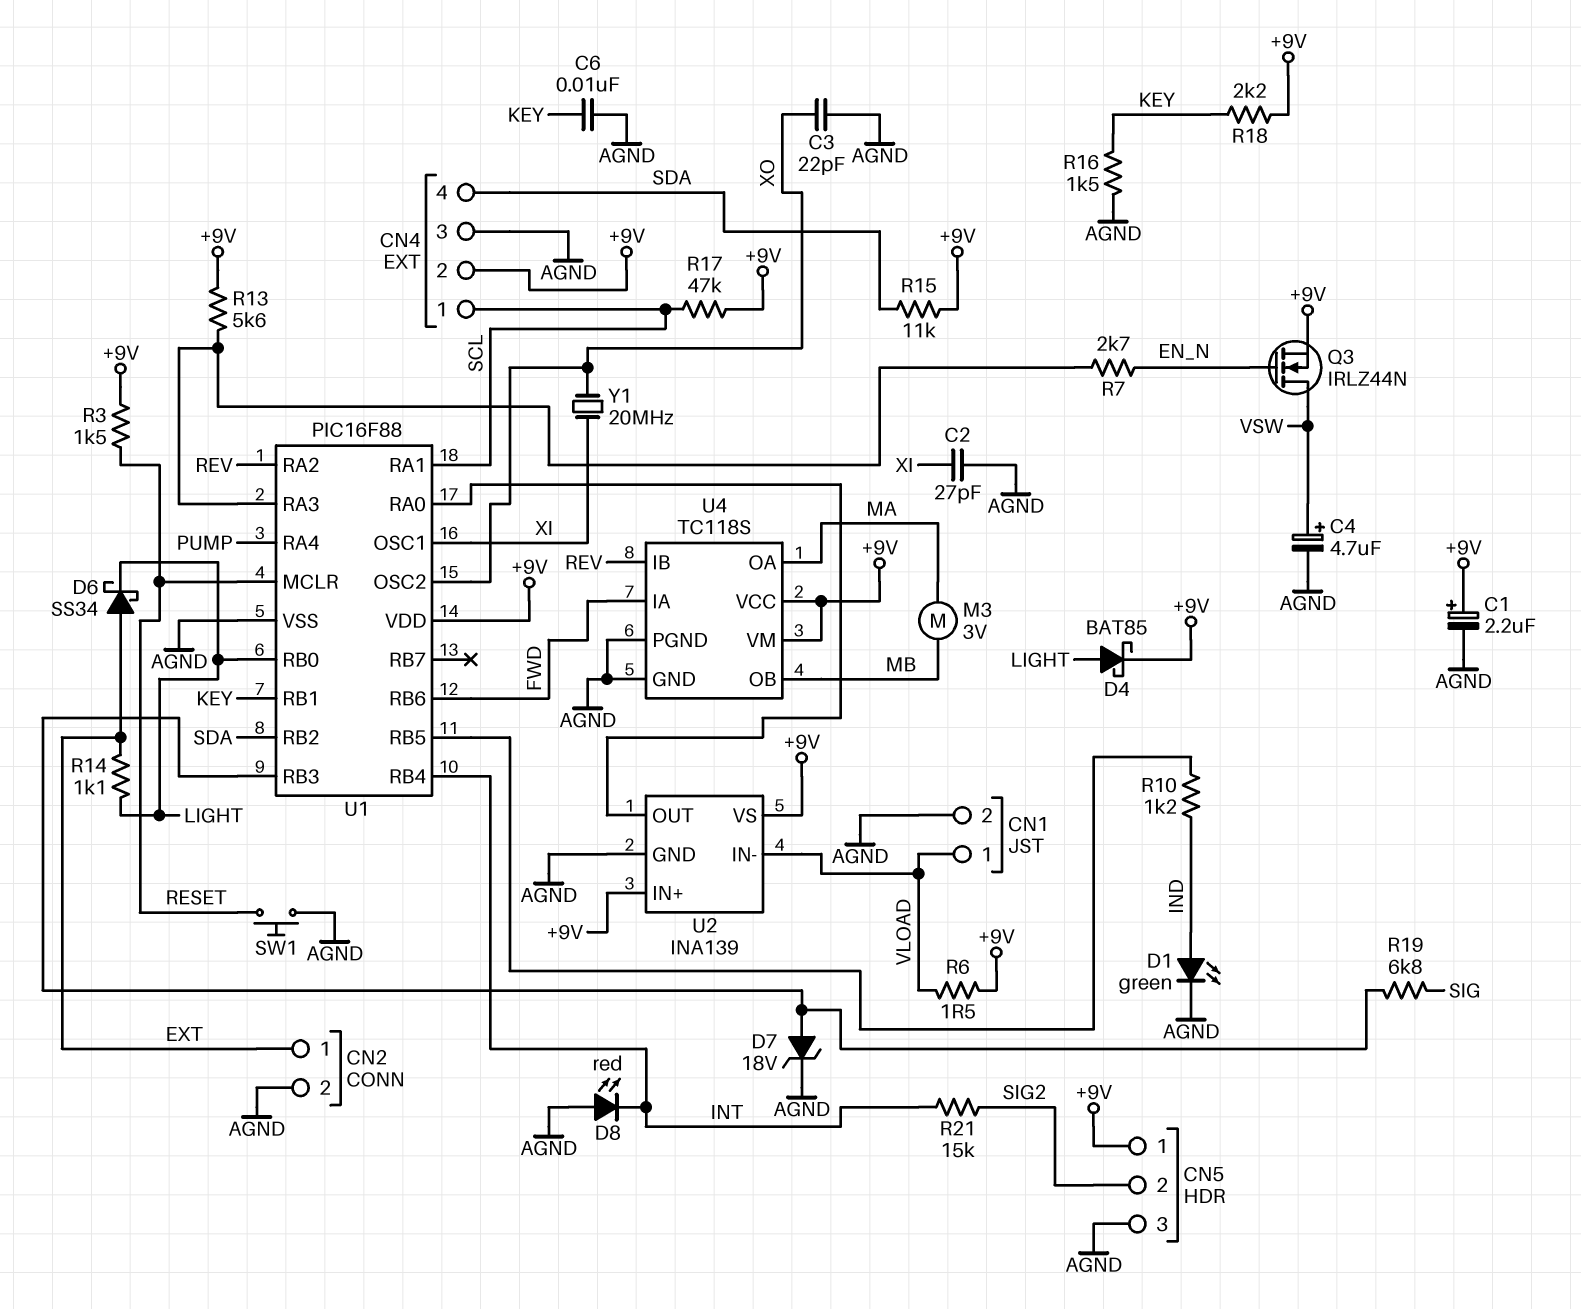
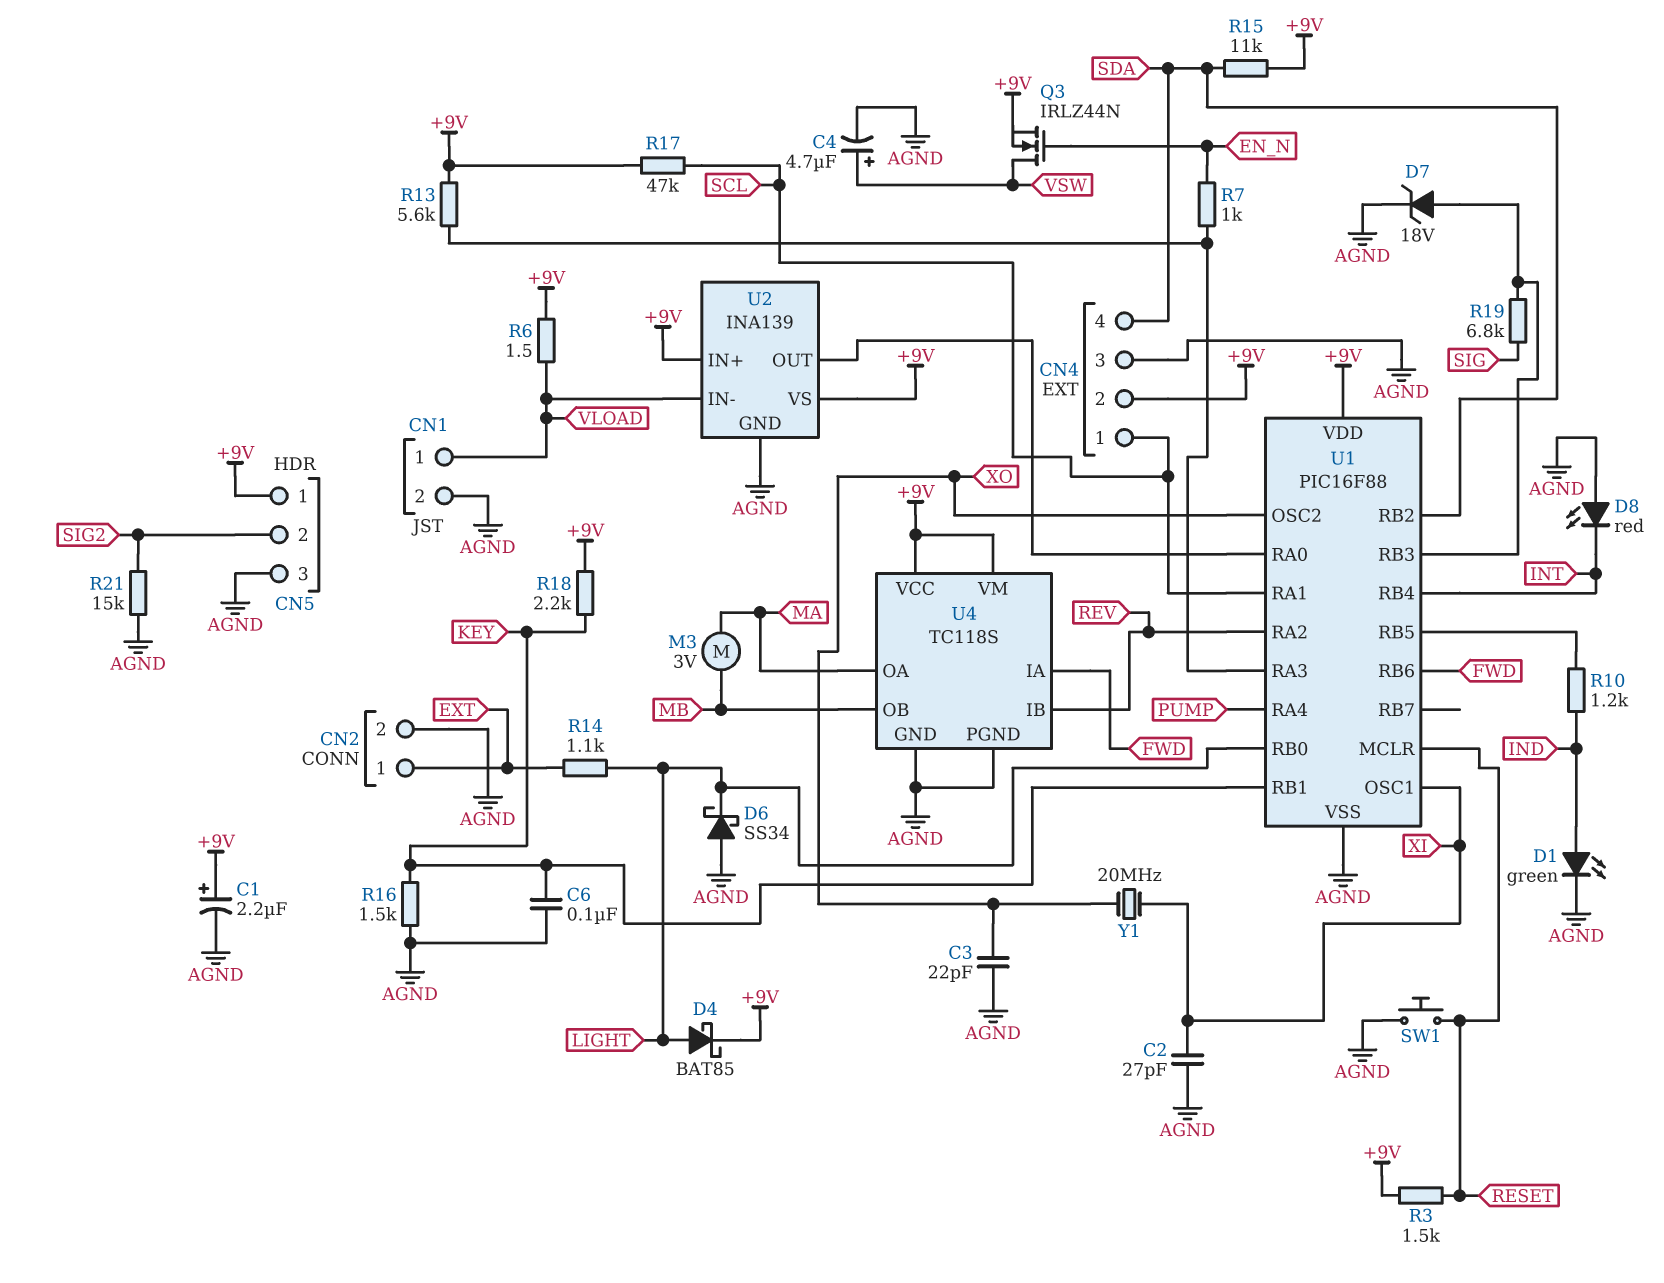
C6: 10nF (AGND, KEY) -> 100nF (AGND, KEY)
D6: schottky SS34 (A EXT, K LIGHT) -> schottky SS34 (A AGND, K LIGHT)
R7: 2.7k (EN_N, U1/RA3) -> 1k (EN_N, U1/RA3)
R21: 15k (INT, SIG2) -> 15k (AGND, SIG2)

